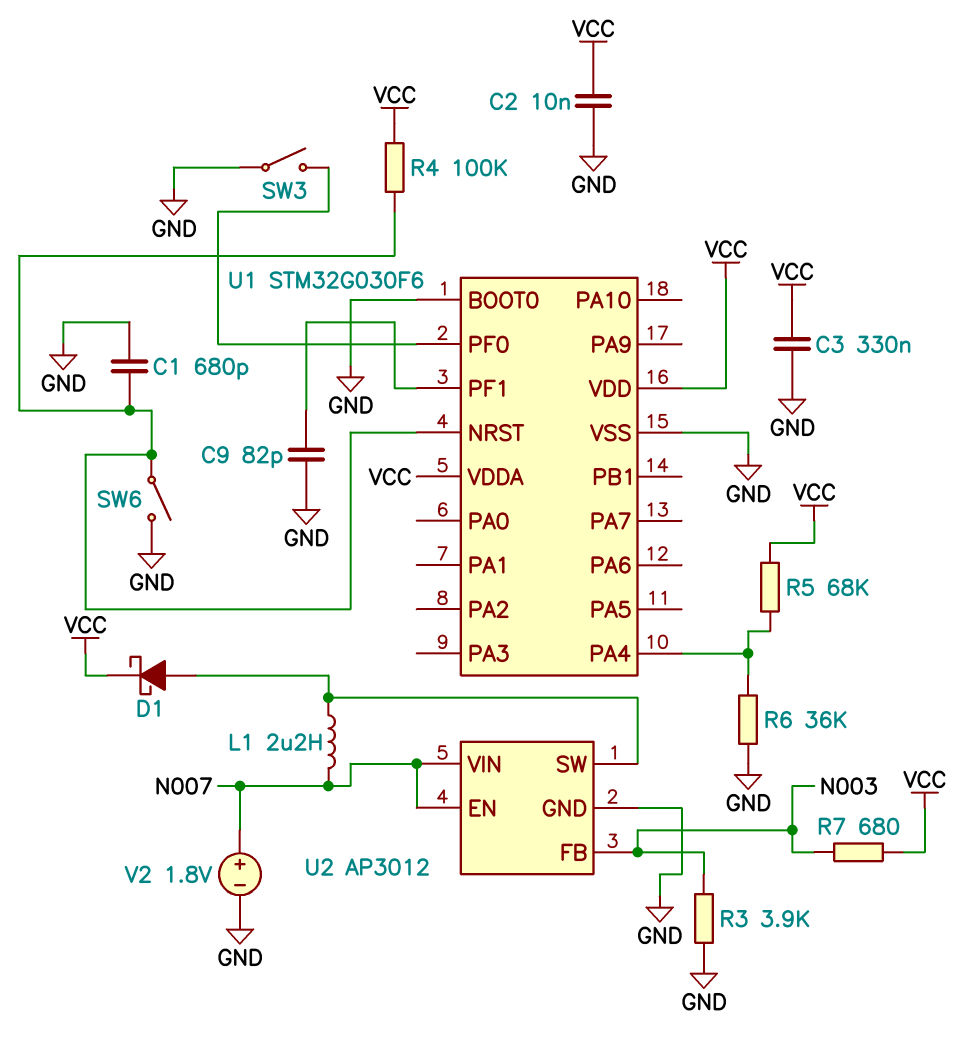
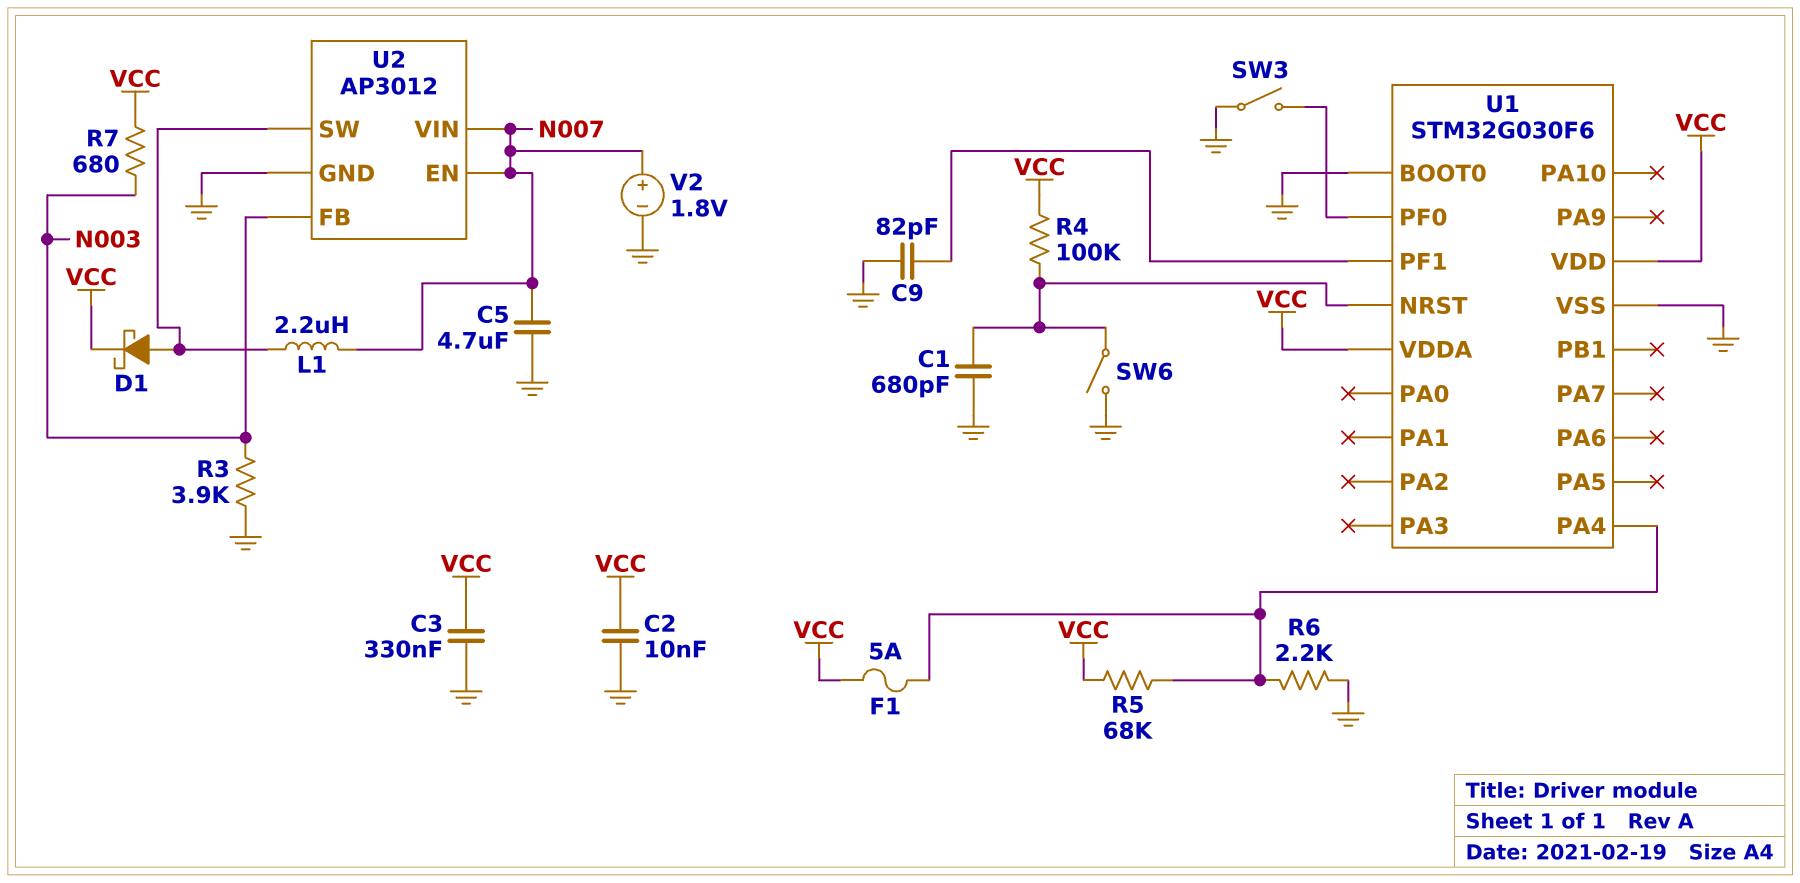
C5: none -> 4.7uF (GND, N007)
F1: none -> 5A (U1/PA4, VCC)
R6: 36k (GND, U1/PA4) -> 2.2k (GND, U1/PA4)

